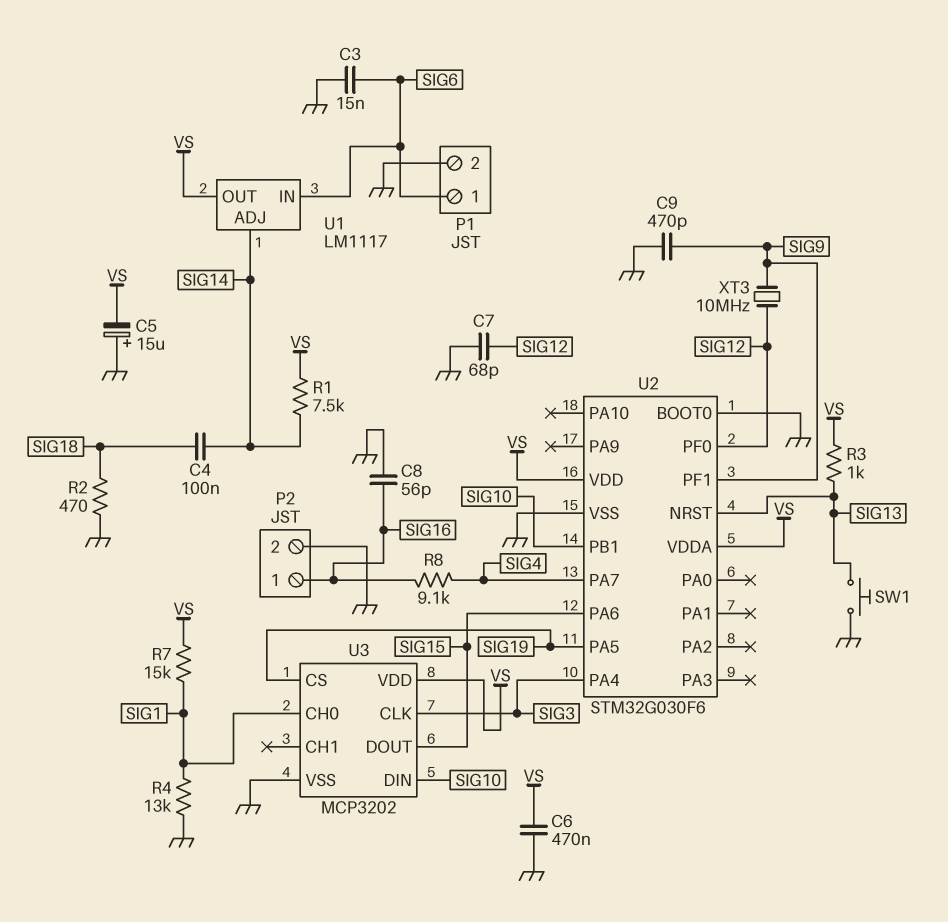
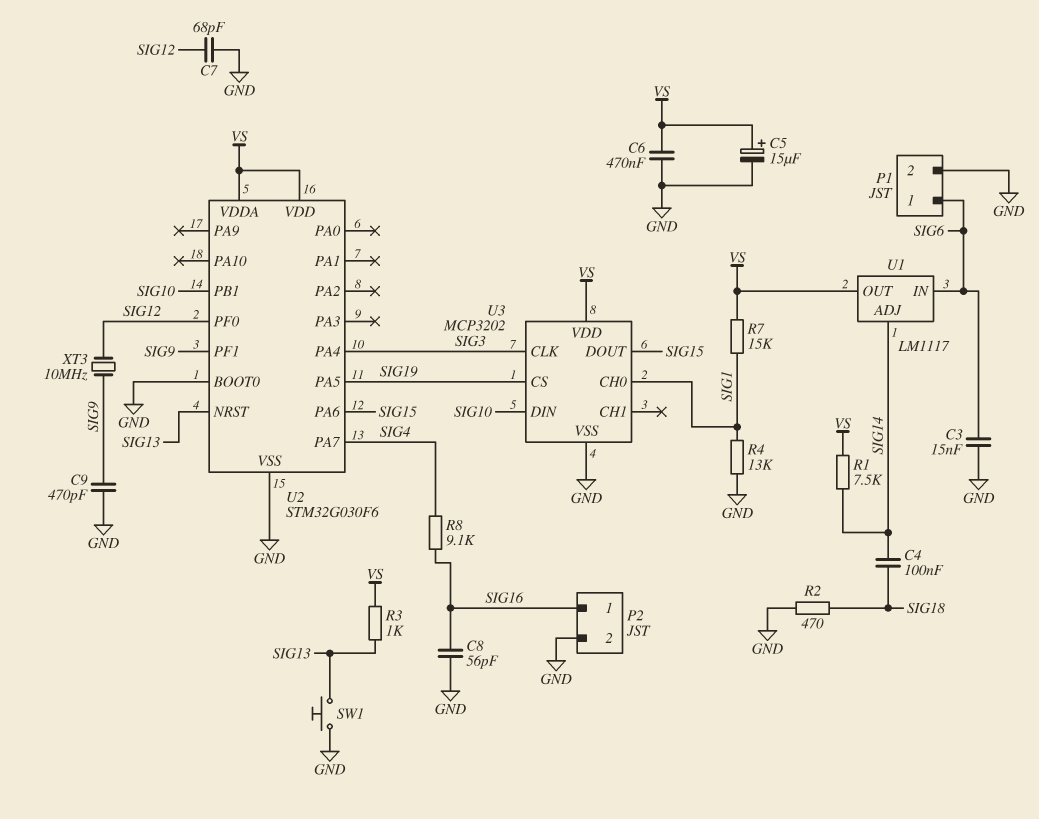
C5: 15uF (plus GND, minus VS) -> 15uF (plus VS, minus GND)

